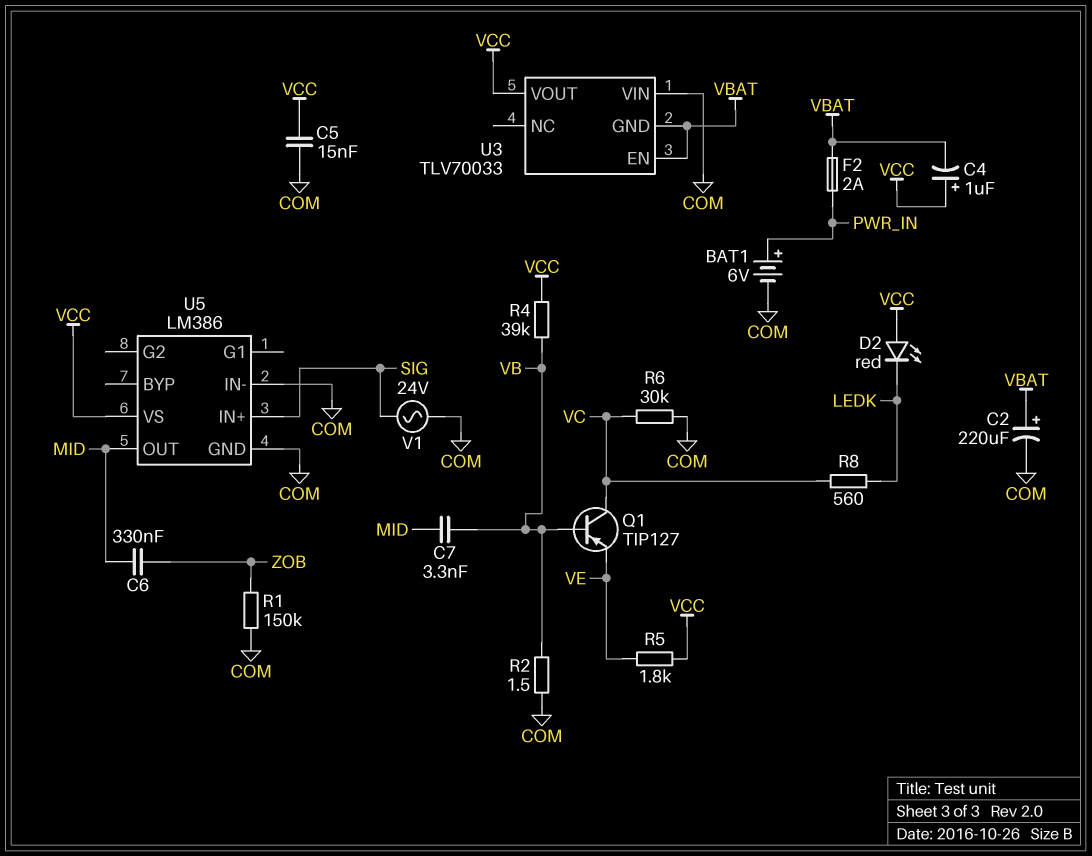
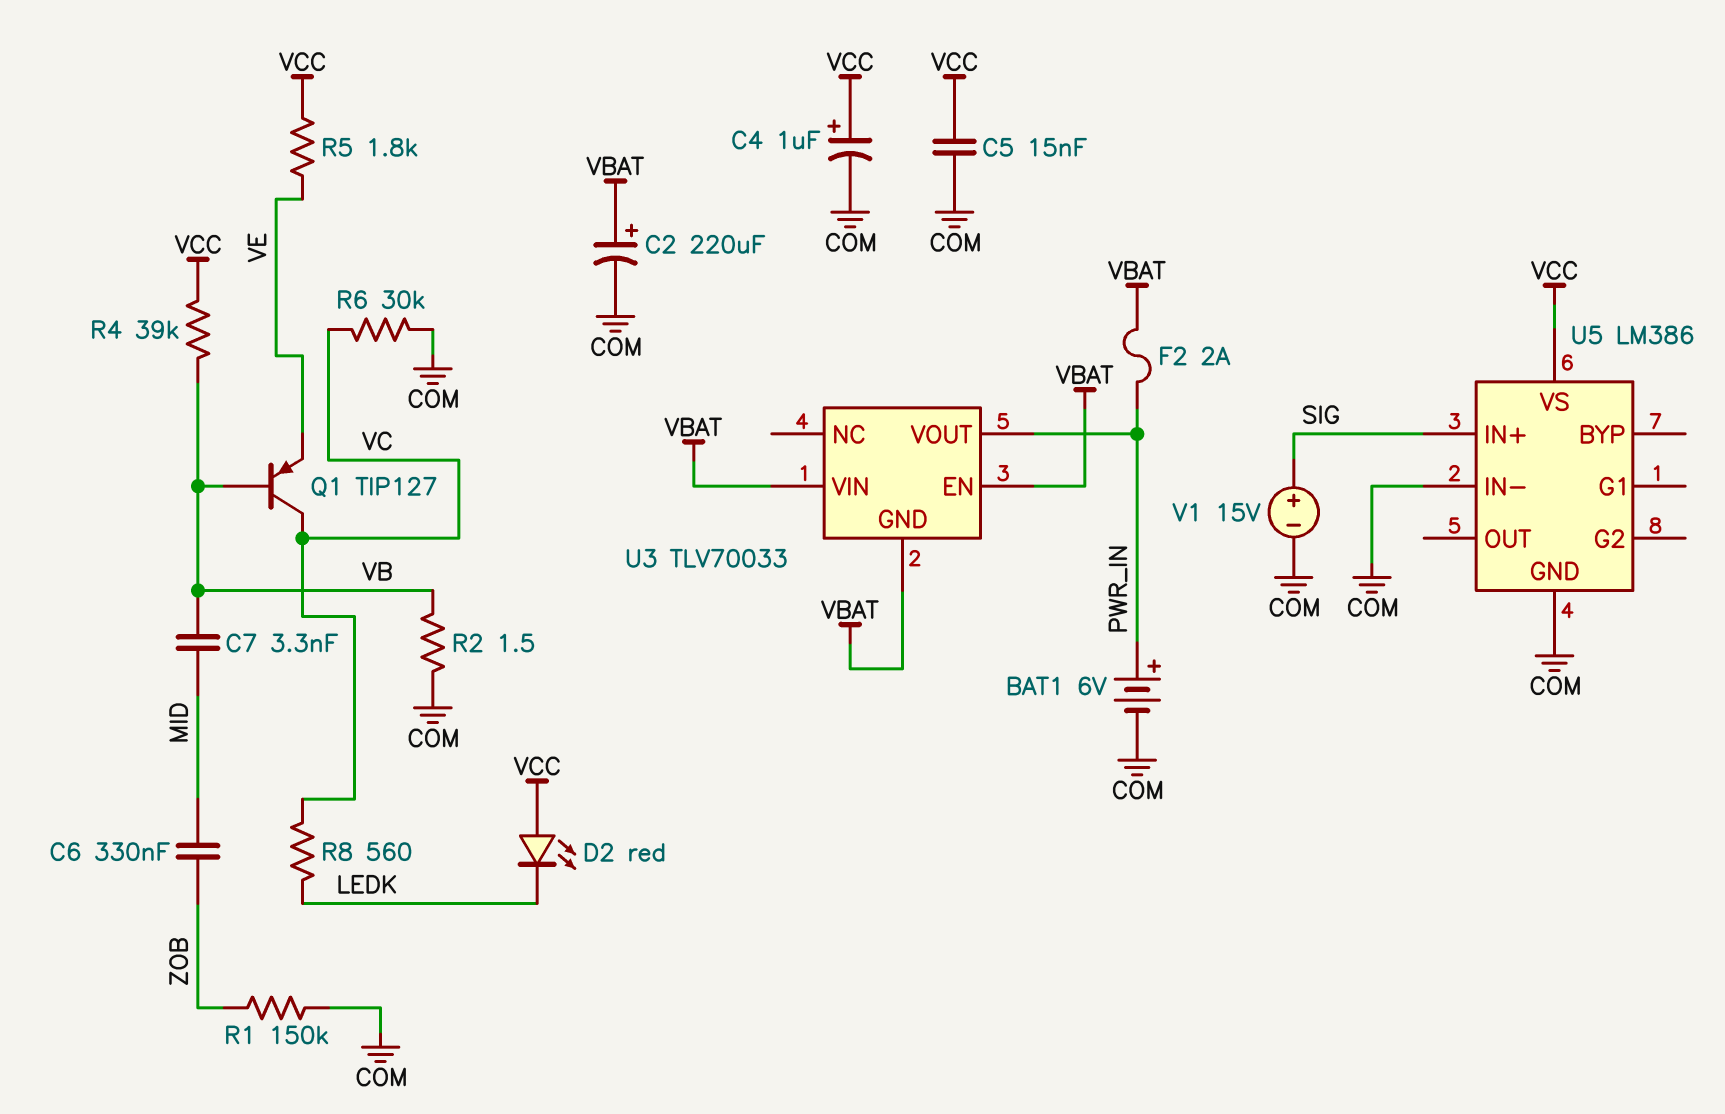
C4: 1uF (plus VCC, minus VBAT) -> 1uF (plus VCC, minus COM)
U3 pin VIN: COM -> VBAT
U3 pin VOUT: VCC -> PWR_IN
U5 pin OUT: MID -> none
V1: AC 24V (COM, SIG) -> 15V (plus SIG, minus COM)

